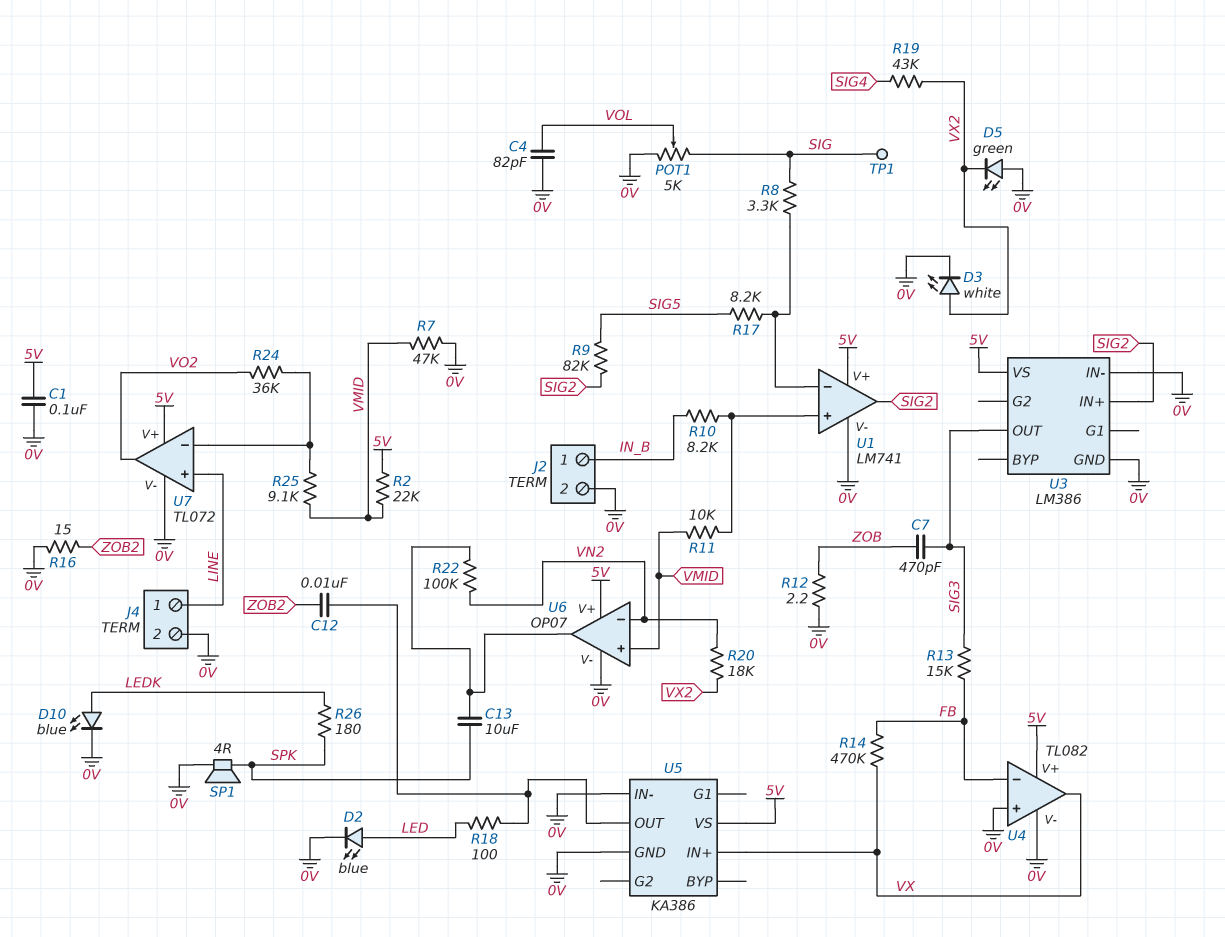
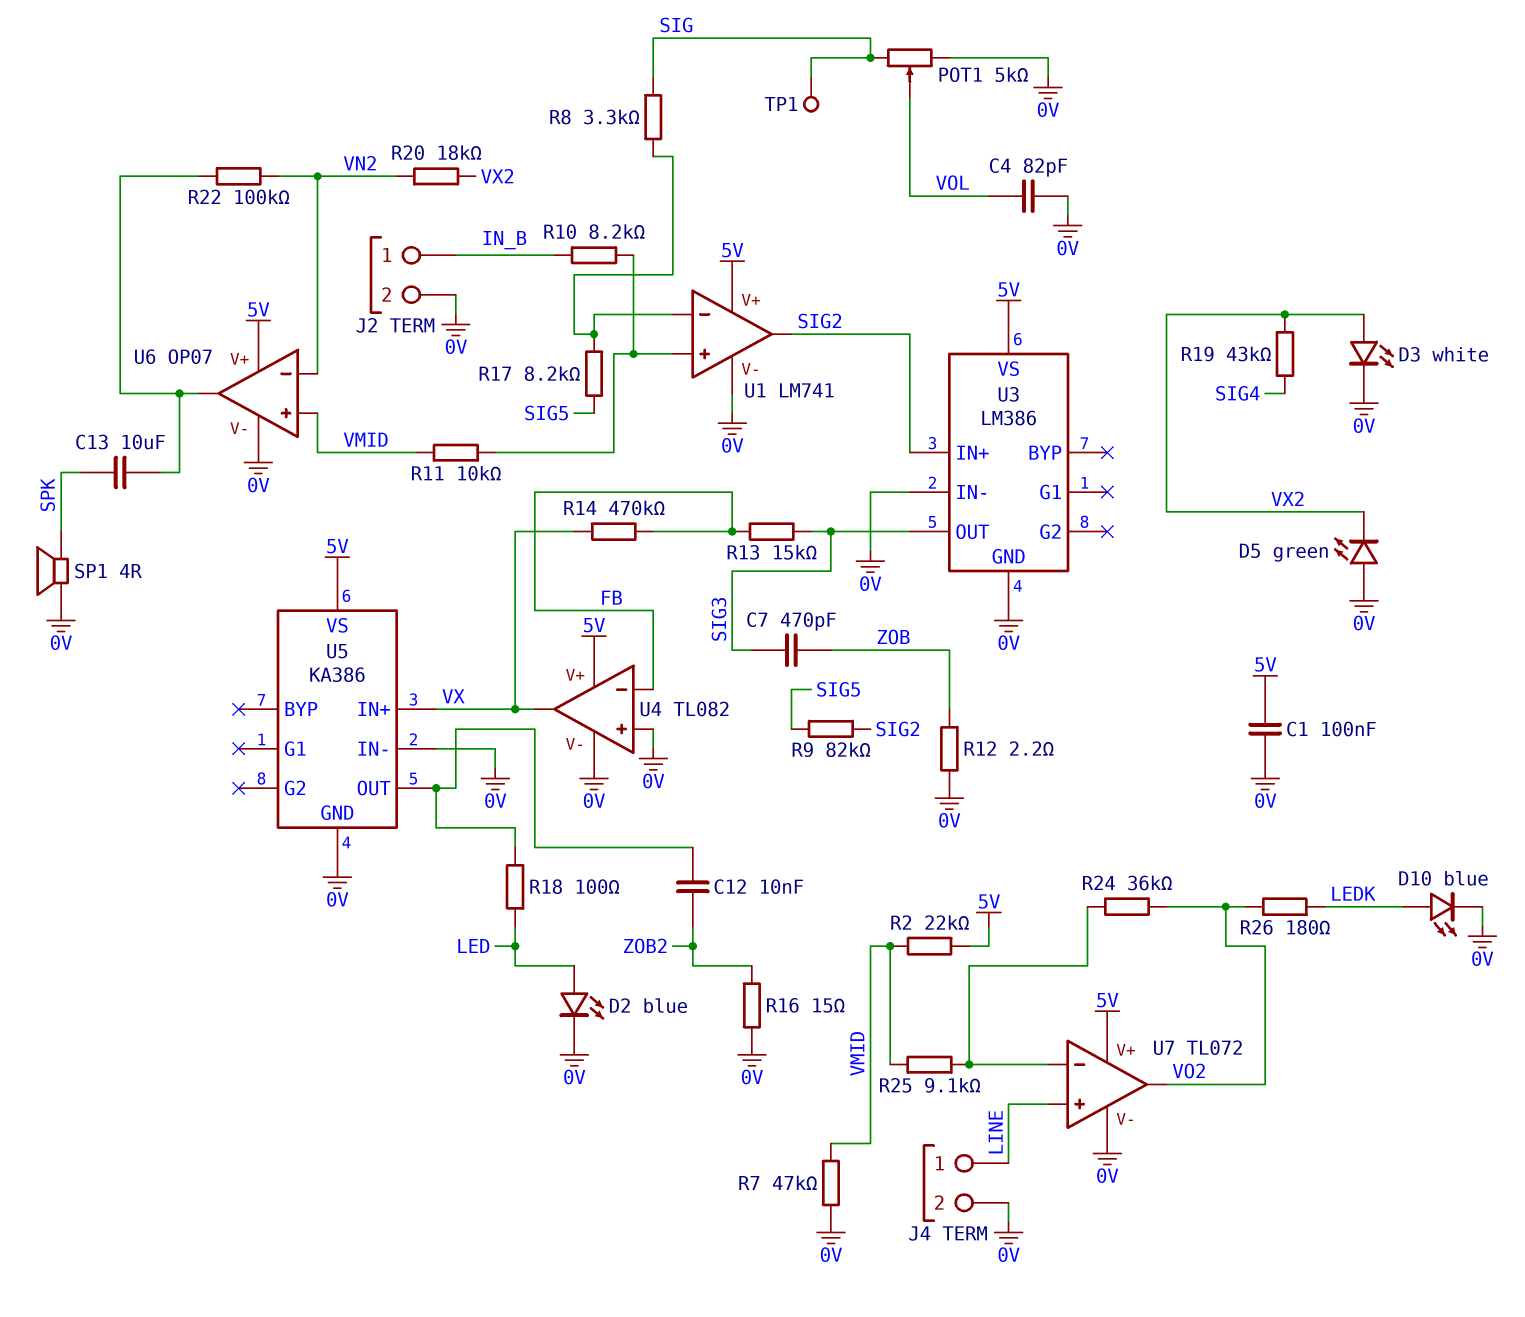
R26: 180 (LEDK, SPK) -> 180 (LEDK, VO2)

